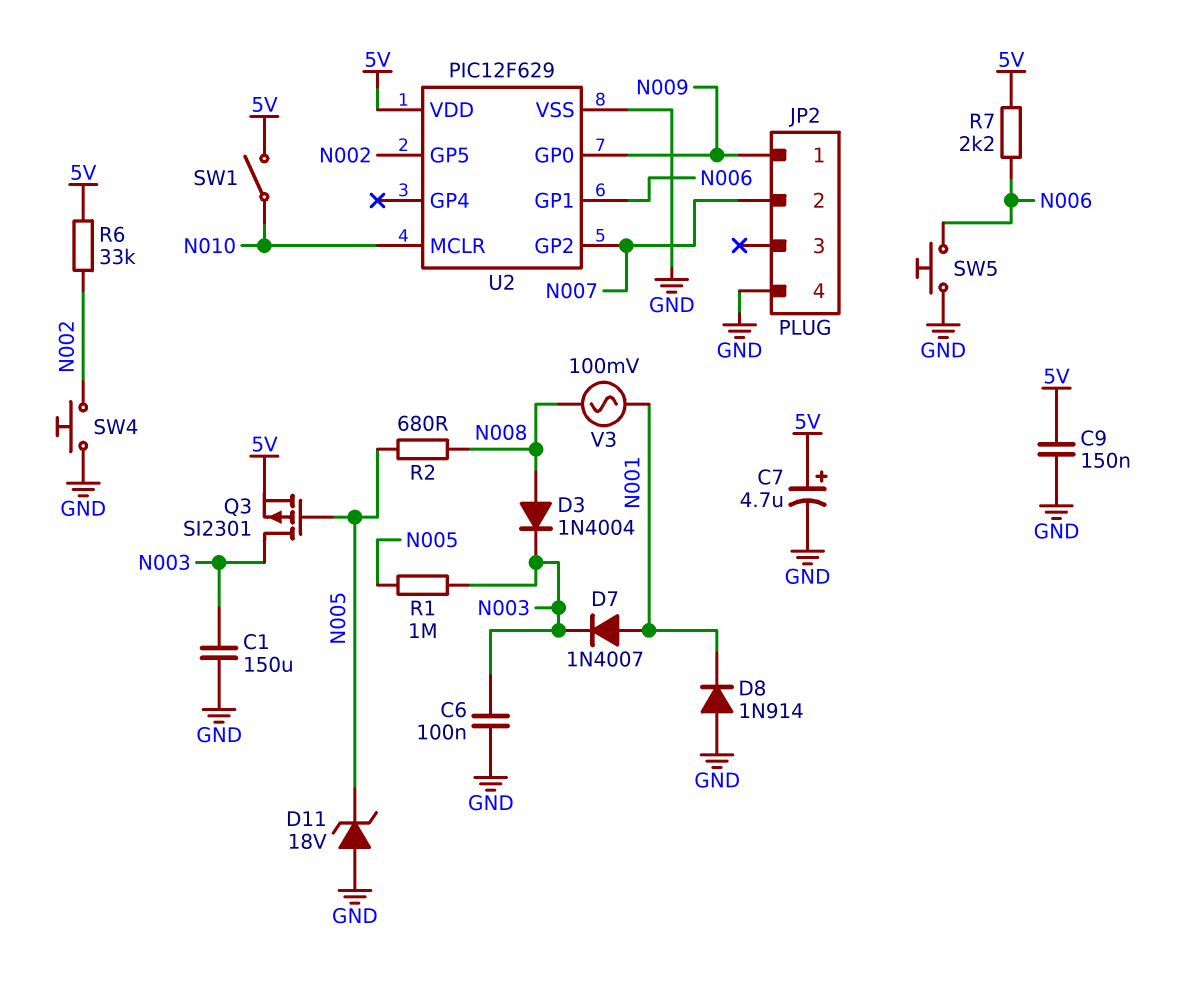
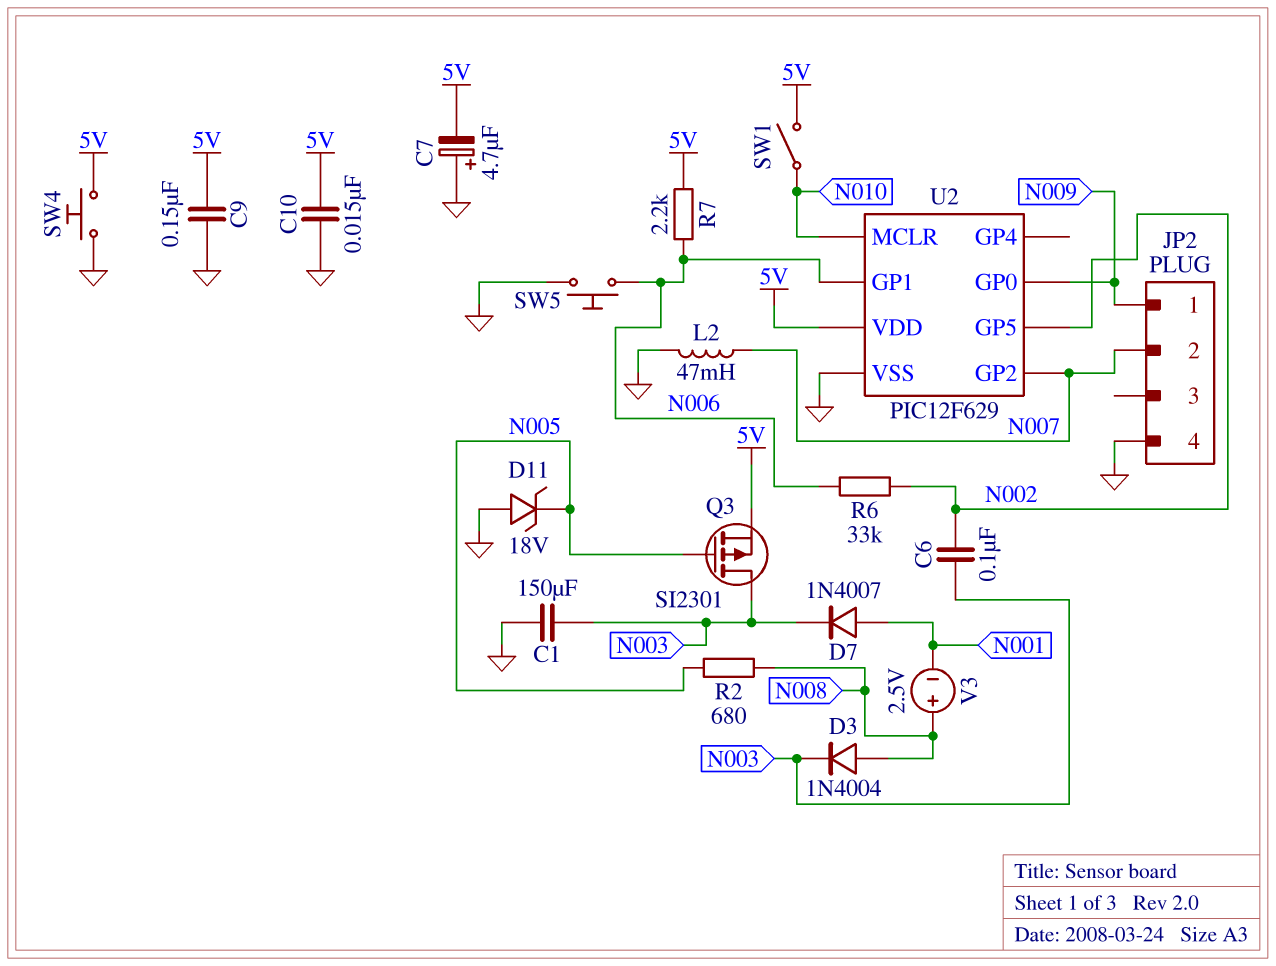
C6: 100nF (GND, N003) -> 100nF (N002, N003)
C7: 4.7uF (plus 5V, minus GND) -> 4.7uF (plus GND, minus 5V)
C10: none -> 15nF (5V, GND)
D8: diode 1N914 (A GND, K N001) -> none
L2: none -> 47mH (GND, N007)
R1: 1M (N003, N005) -> none
R6: 33k (5V, N002) -> 33k (N002, N006)
SW4: button (GND, N002) -> button (5V, GND)
V3: AC 100mV (N001, N008) -> 2.5V (plus N008, minus N001)

